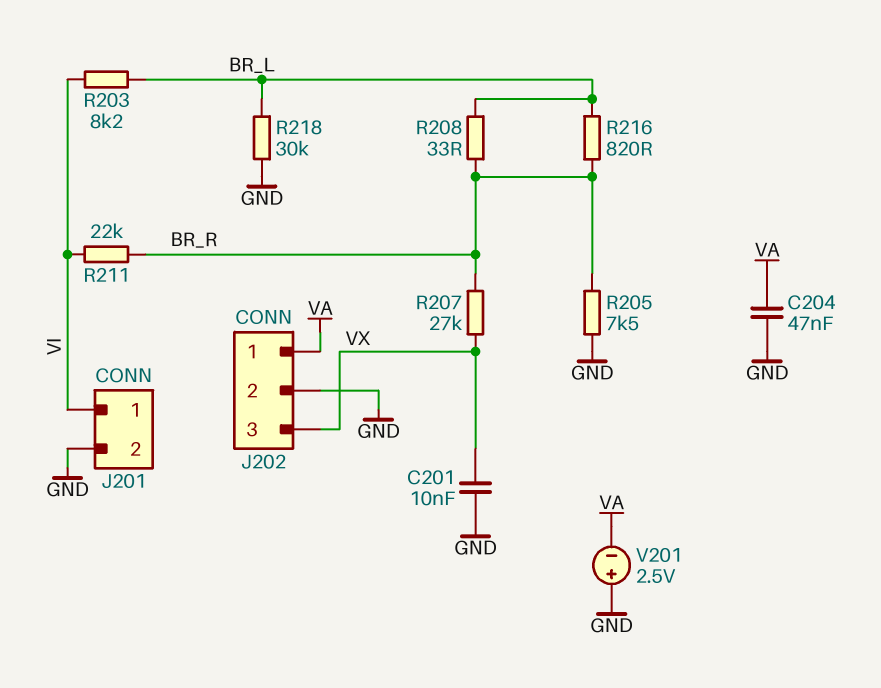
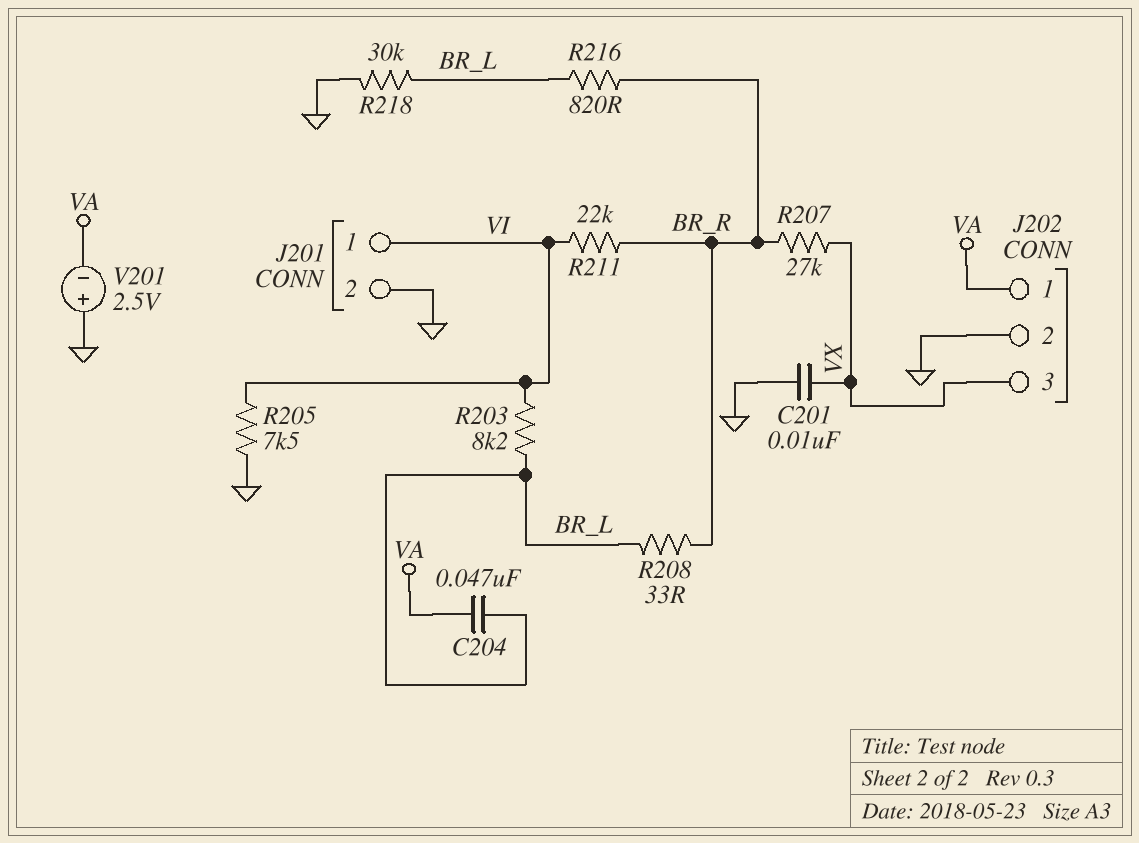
C204: 47nF (GND, VA) -> 47nF (BR_L, VA)
R205: 7.5k (BR_R, GND) -> 7.5k (GND, VI)

